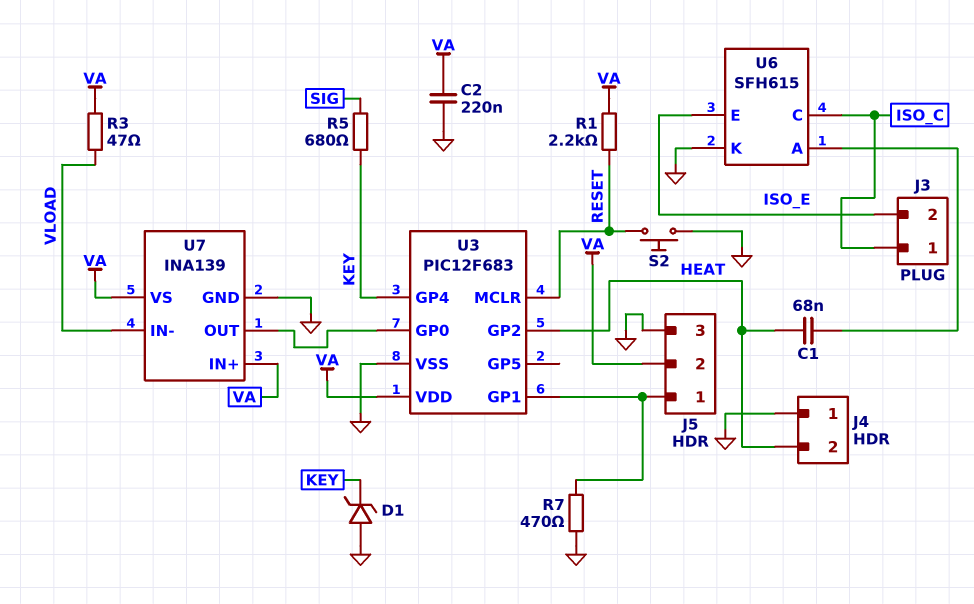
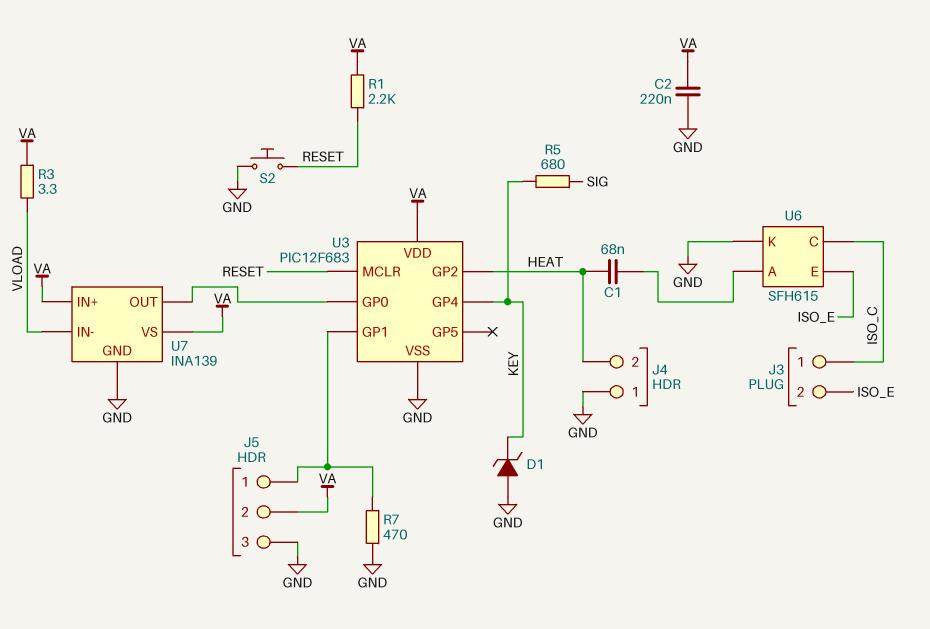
R3: 47 (VA, VLOAD) -> 3.3 (VA, VLOAD)

